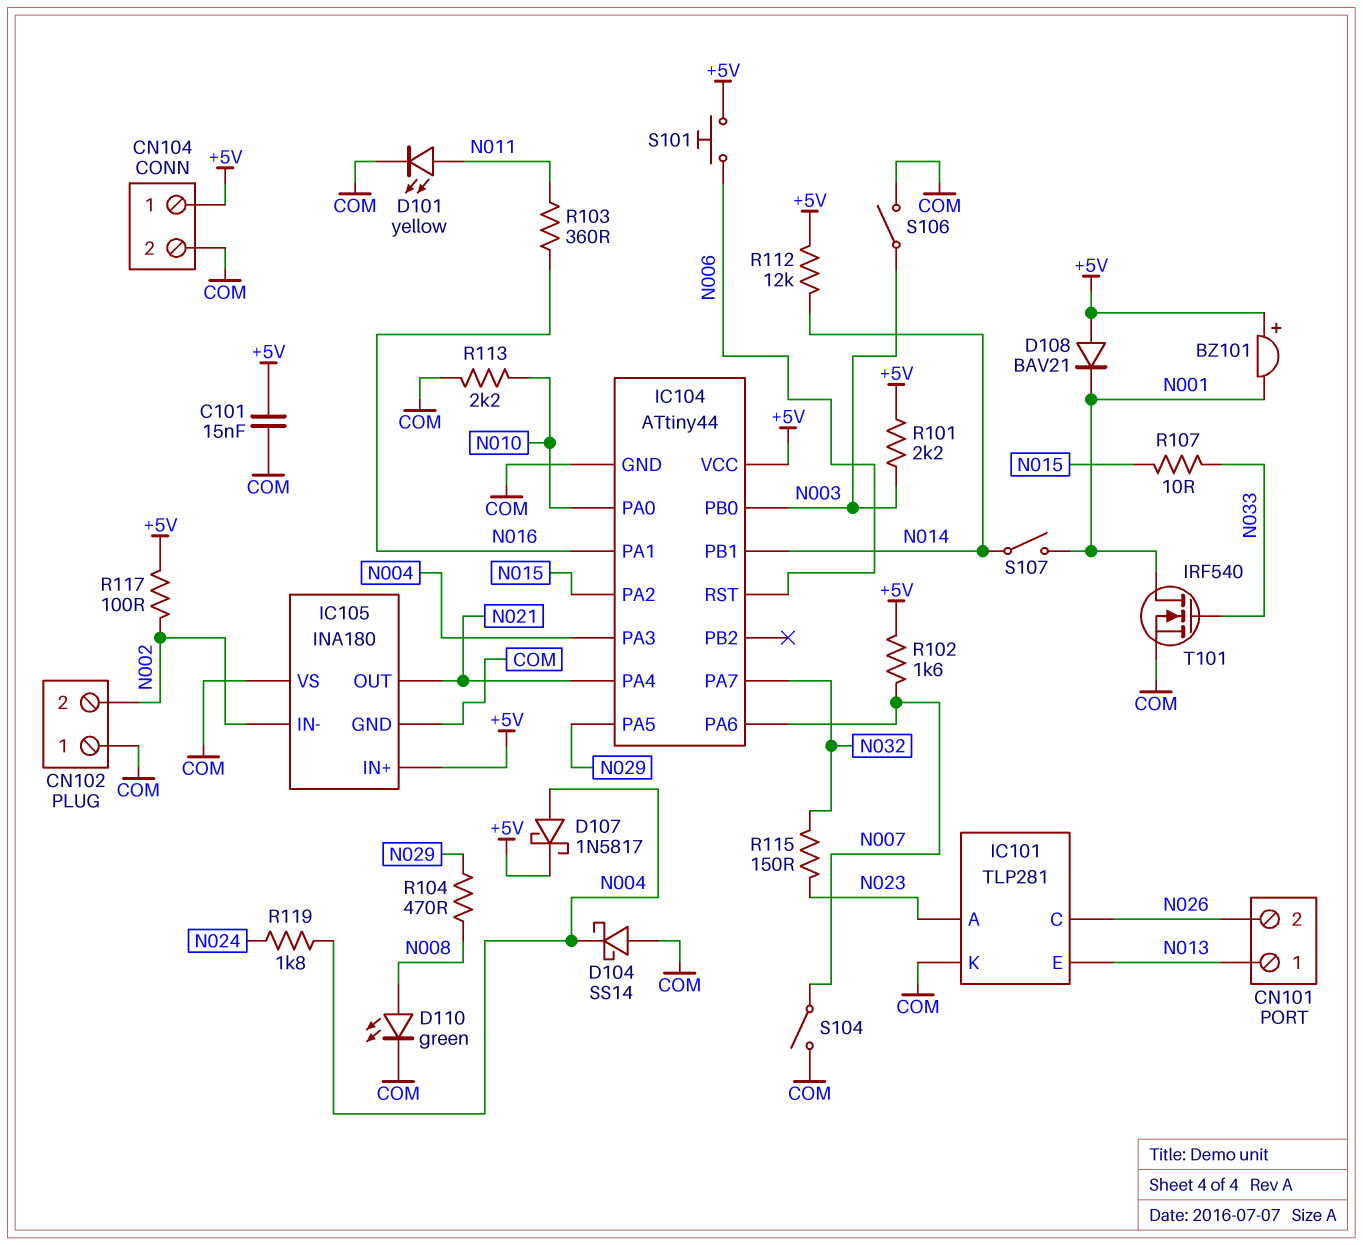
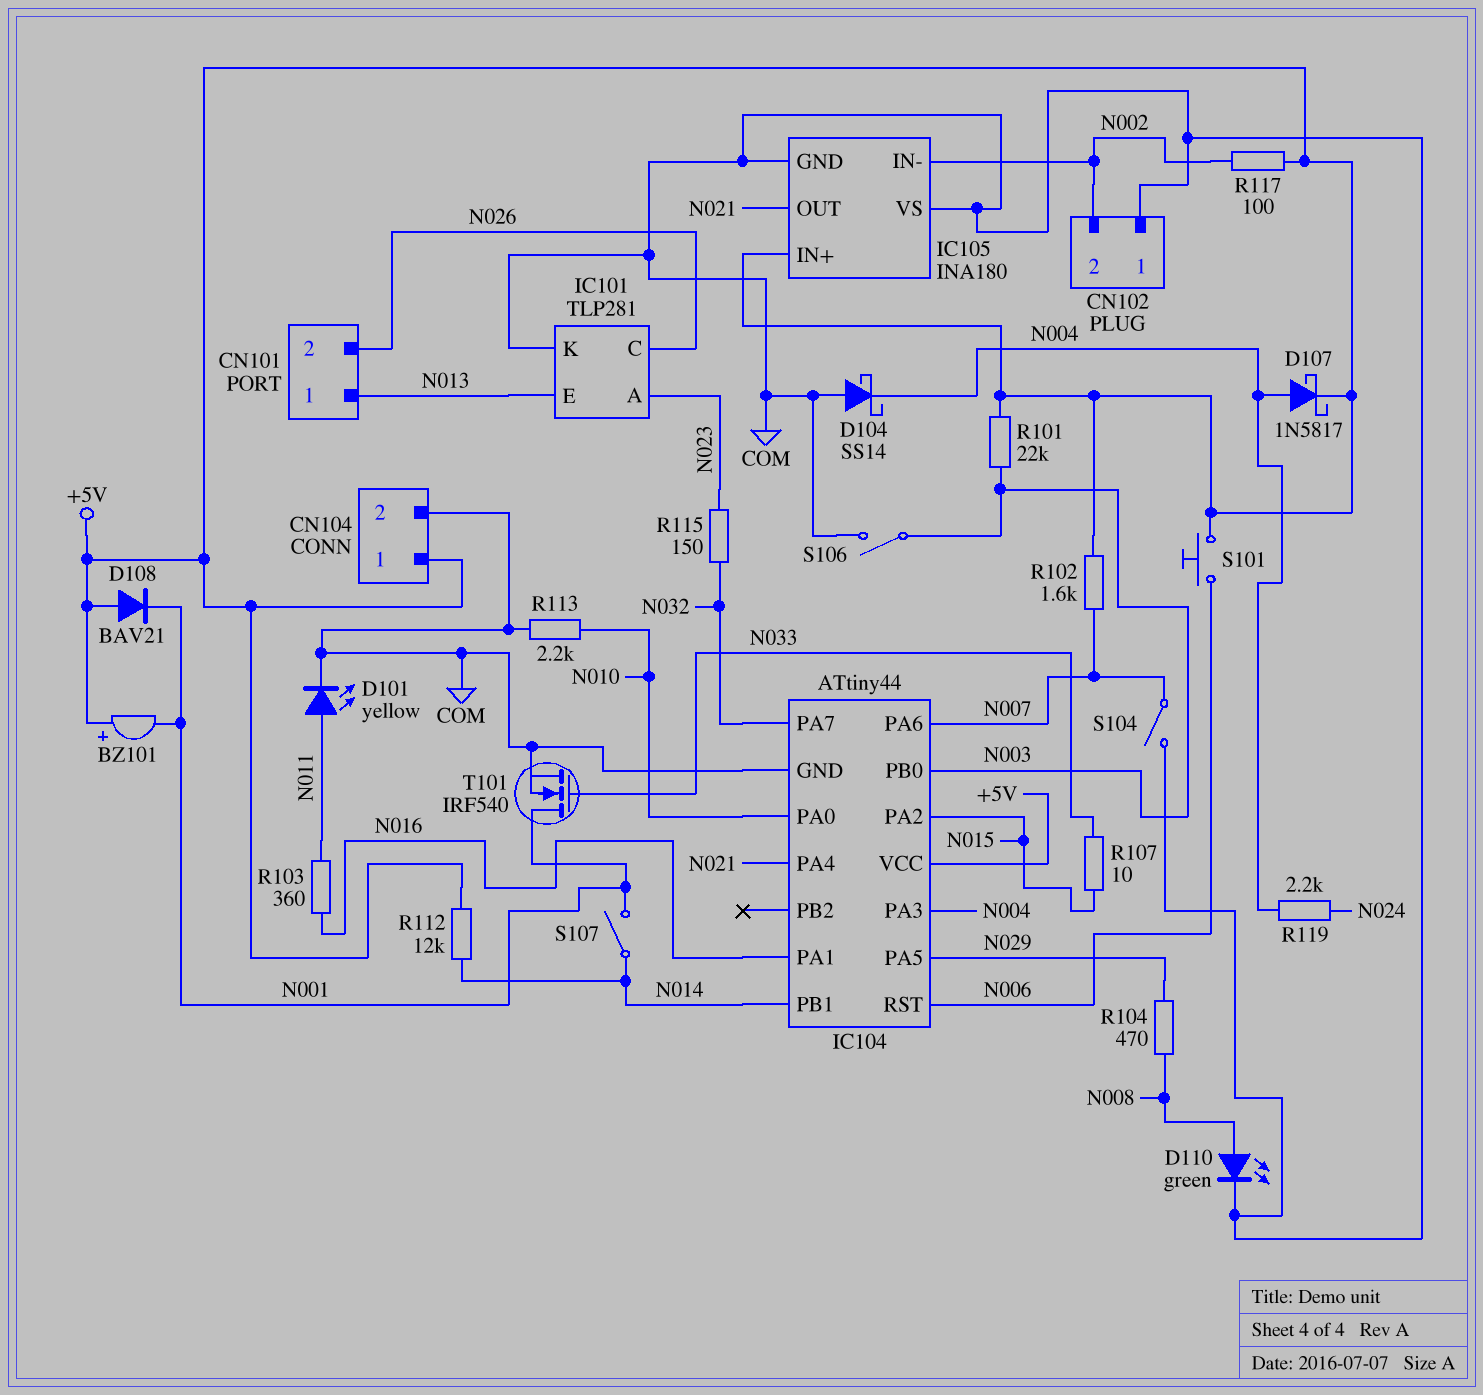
C101: 15nF (+5V, COM) -> none
R101: 2.2k (+5V, N003) -> 22k (+5V, N003)
R119: 1.8k (N004, N024) -> 2.2k (N004, N024)

